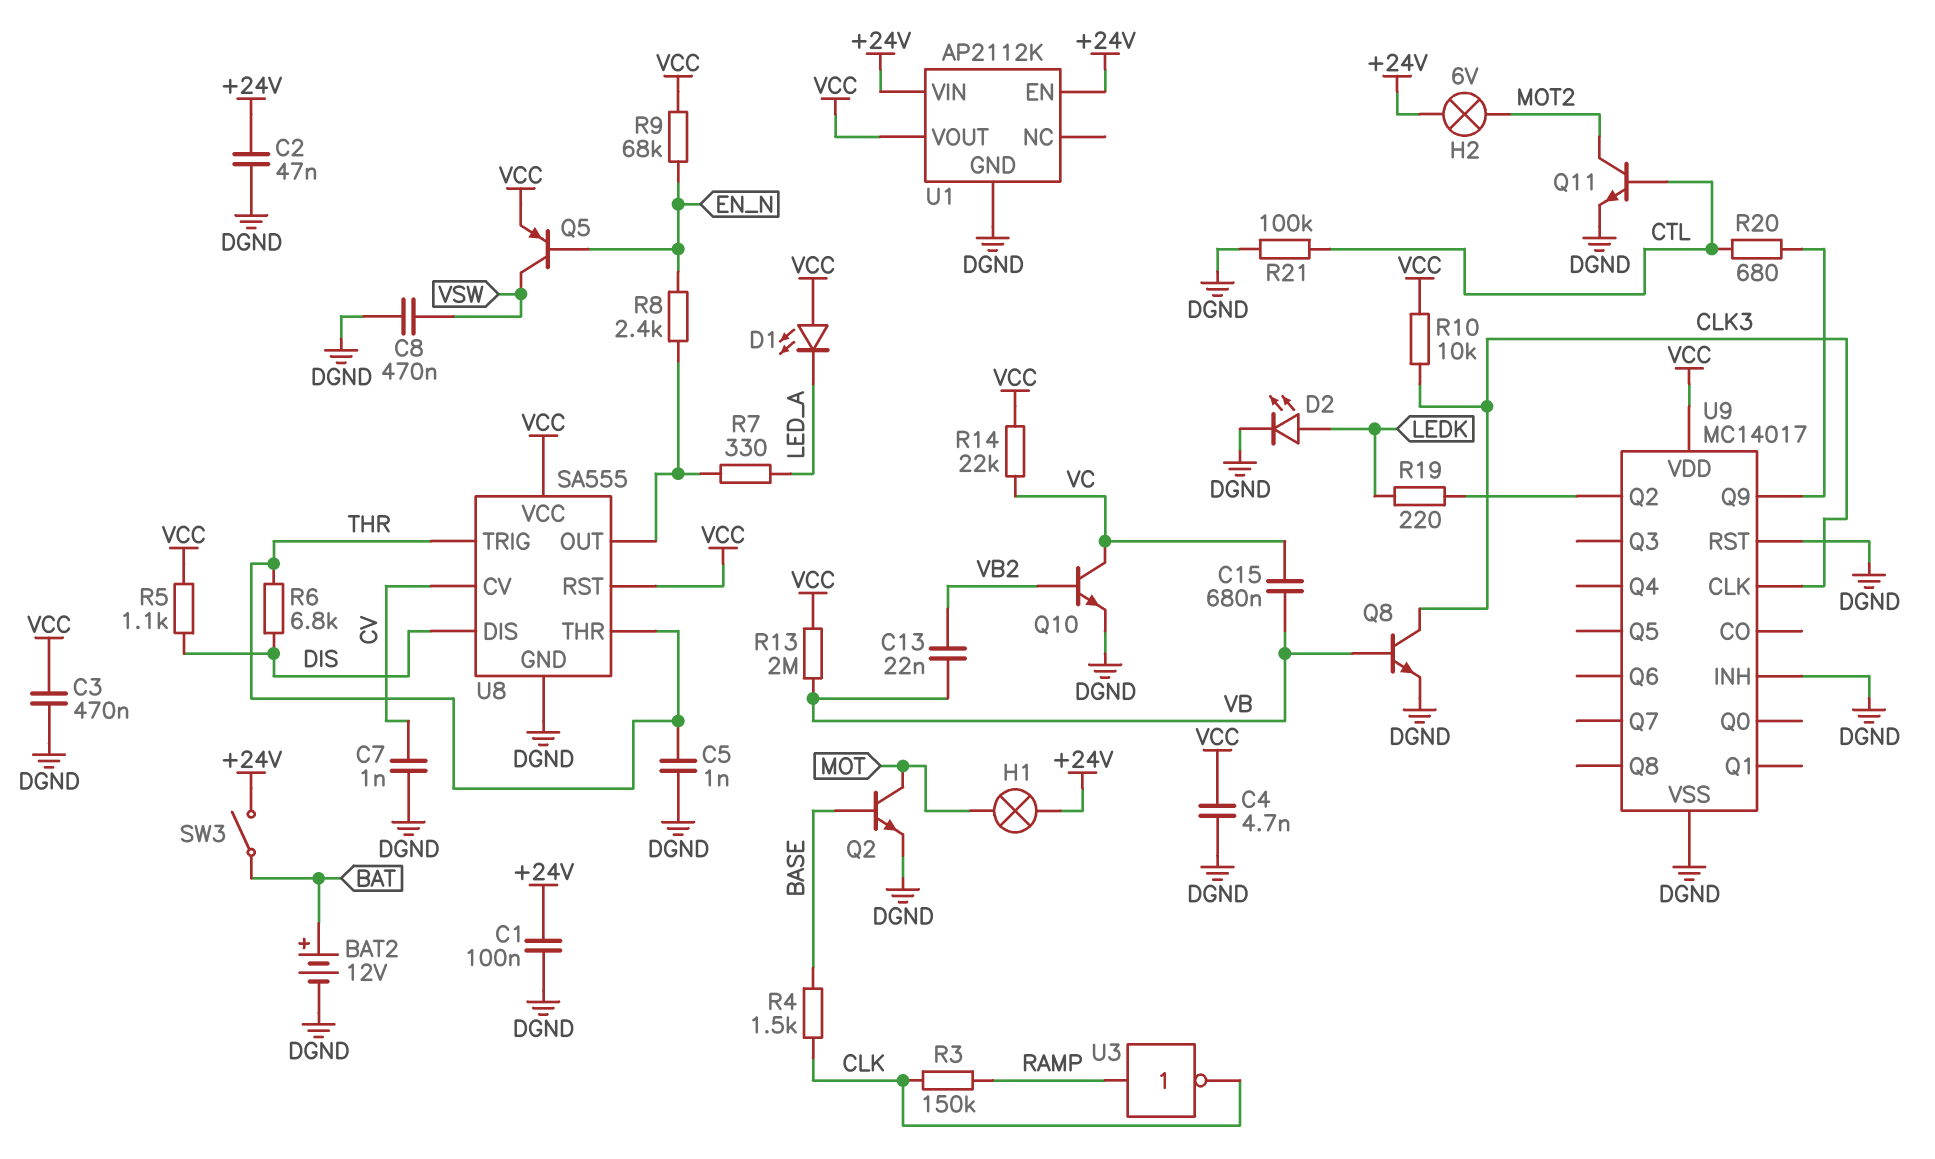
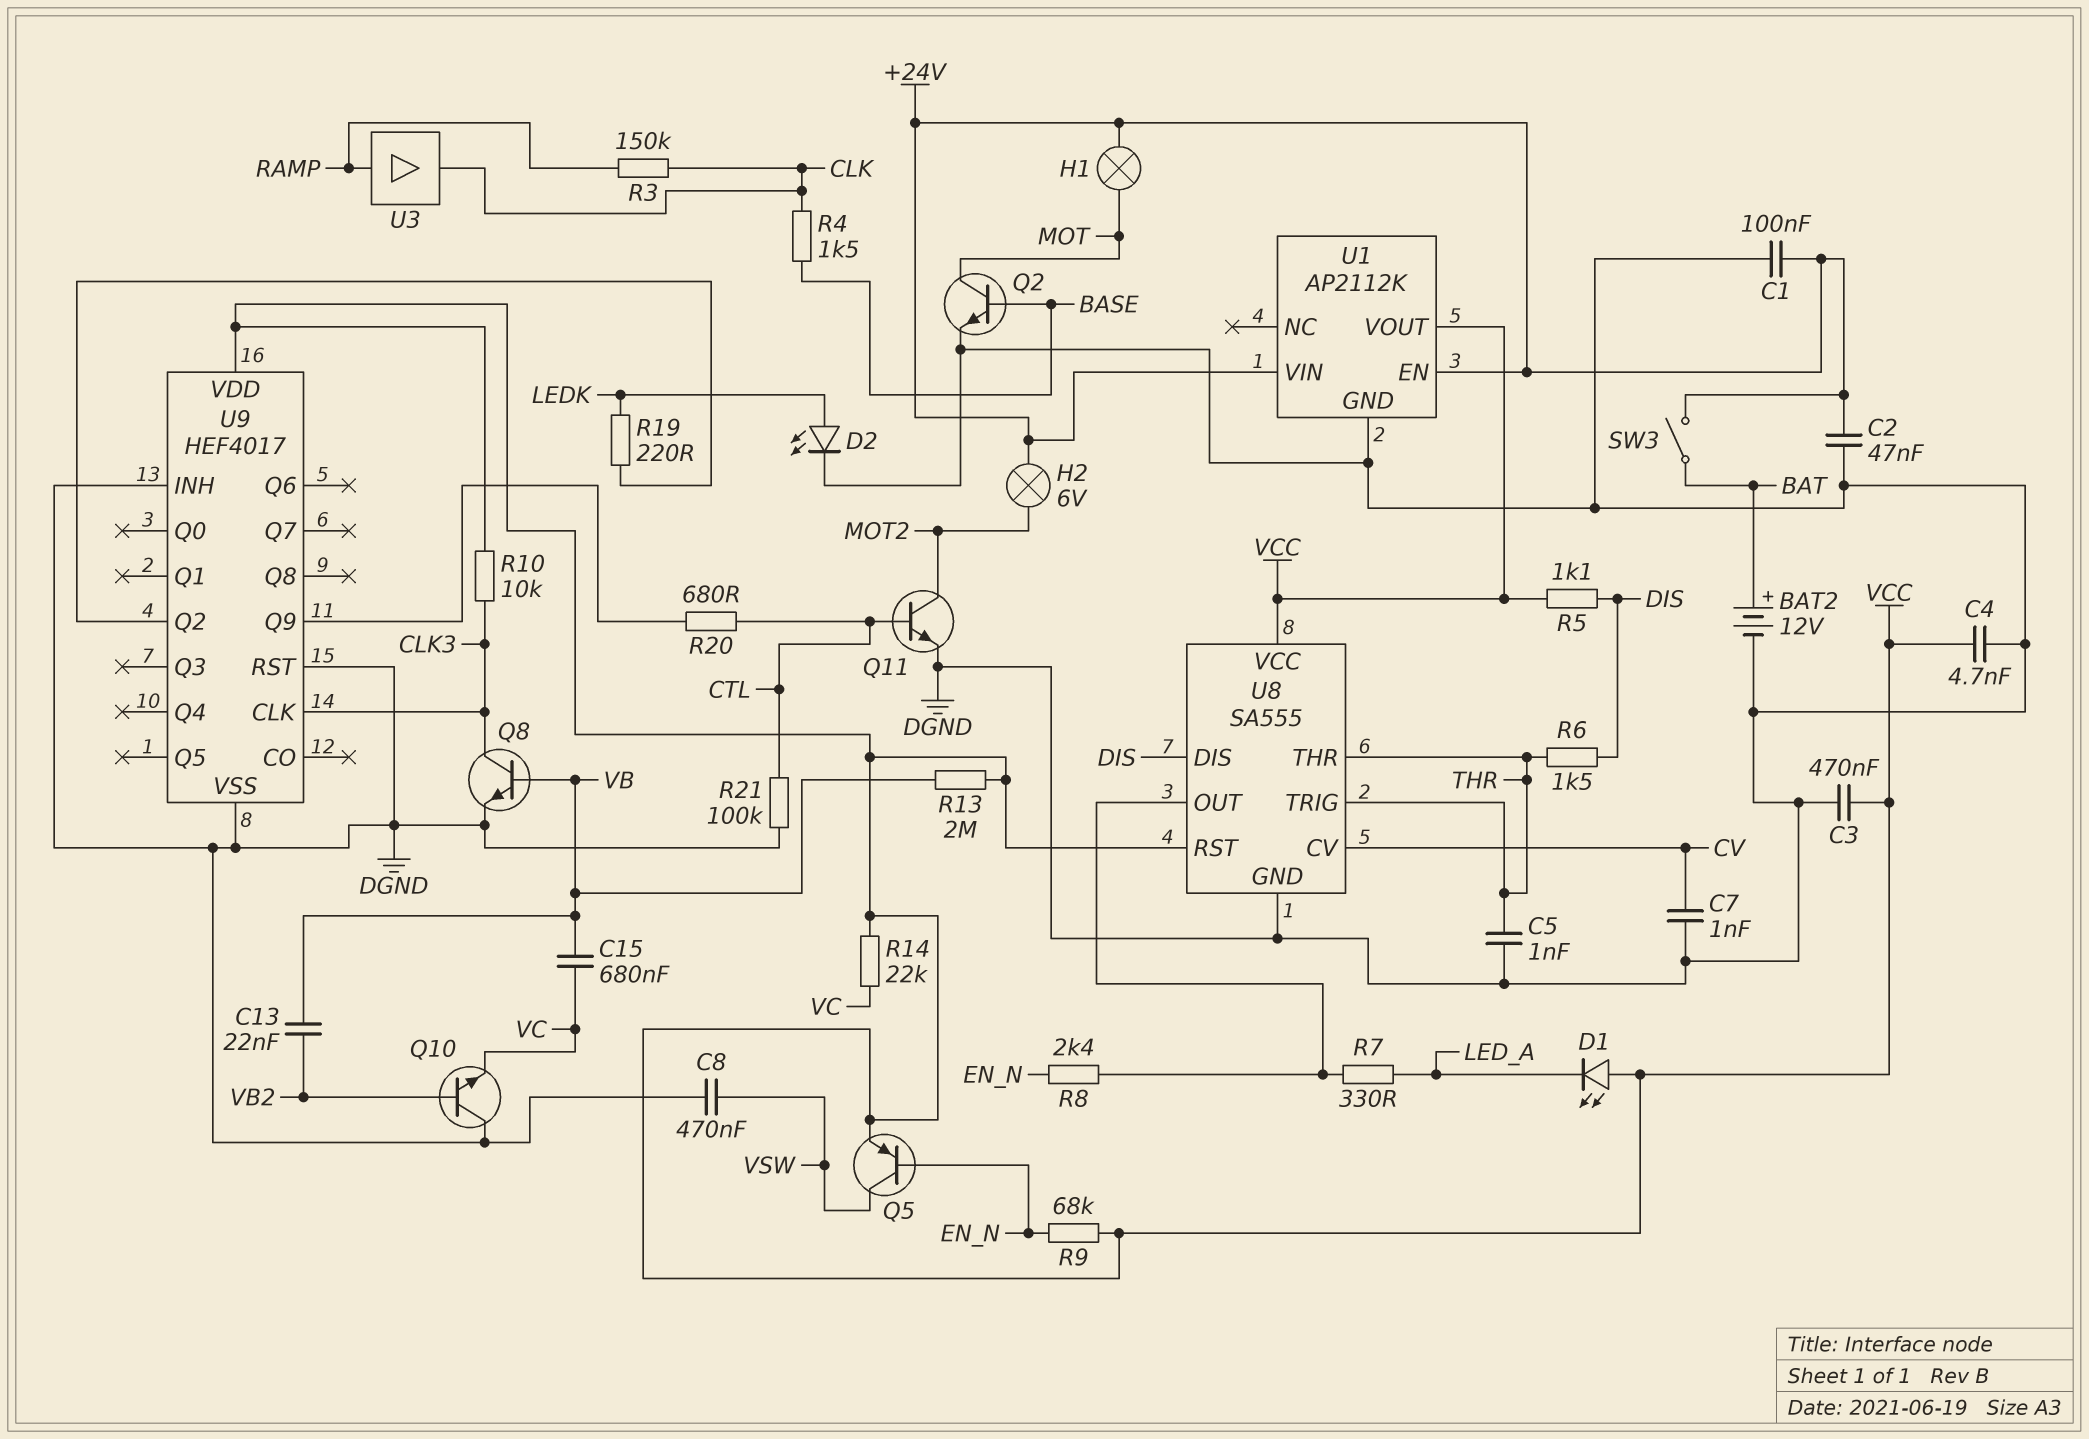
Q10: NPN (B VB2, C VC, E DGND) -> NPN (B VB2, C DGND, E VC)
R6: 6.8k (DIS, THR) -> 1.5k (DIS, THR)
U3: NOT (in RAMP, out CLK) -> buffer (in RAMP, out CLK)
U9: MC14017 -> HEF4017

